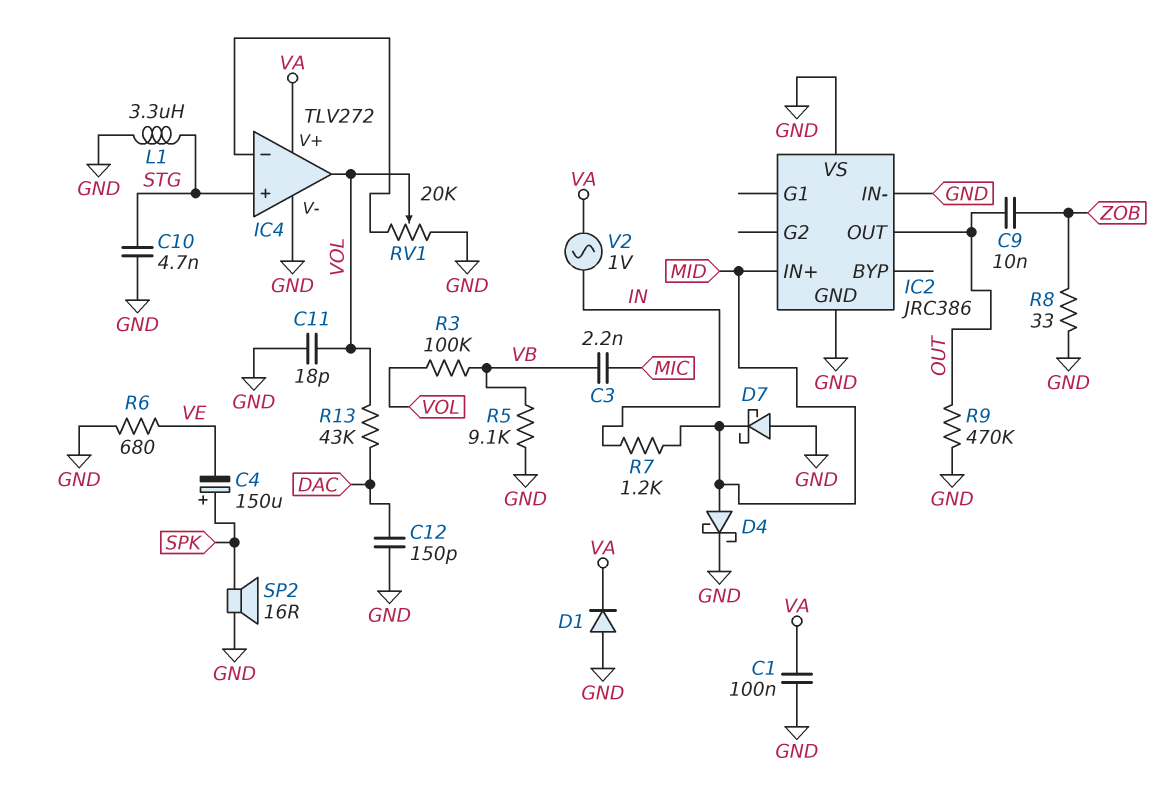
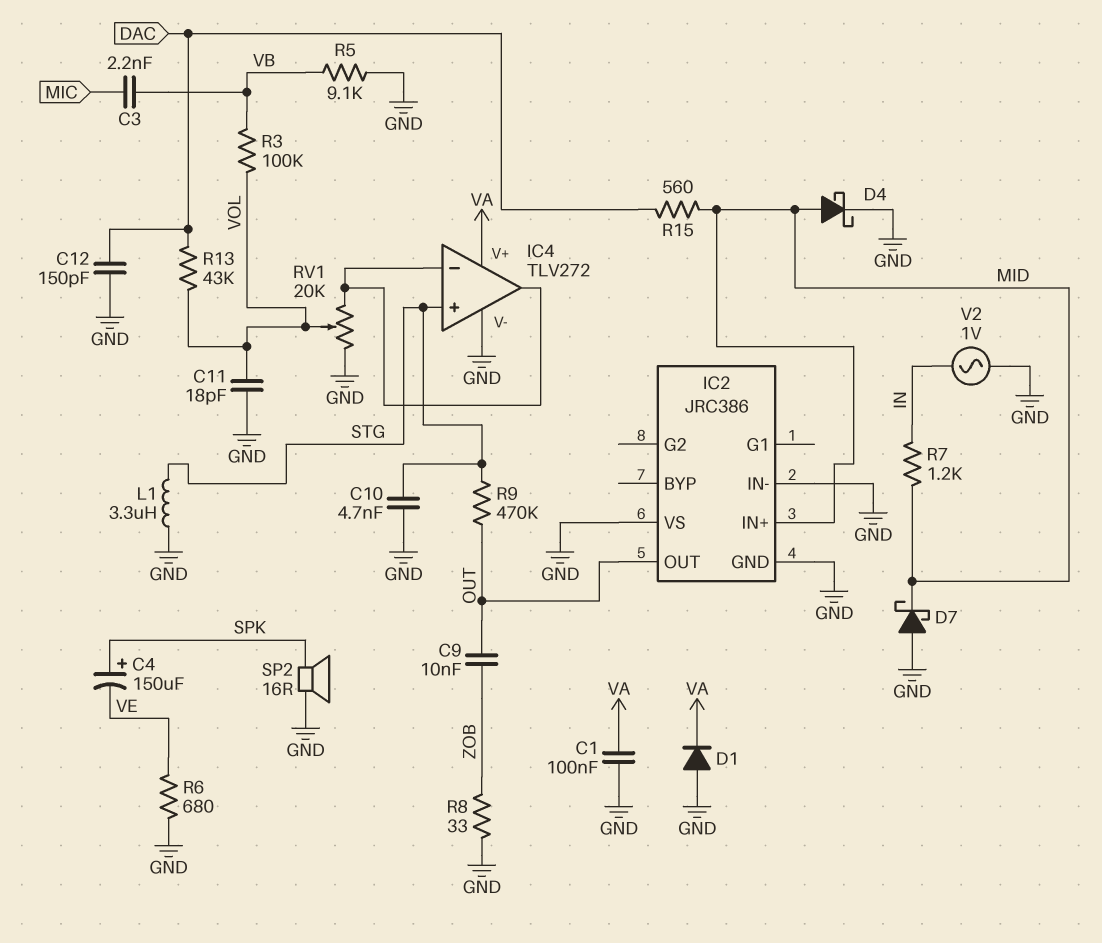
IC4 pin out: VOL -> IC4/in-
R9: 470k (GND, OUT) -> 470k (OUT, STG)
R15: none -> 560 (DAC, MID)
V2: AC 1V (IN, VA) -> AC 1V (GND, IN)

